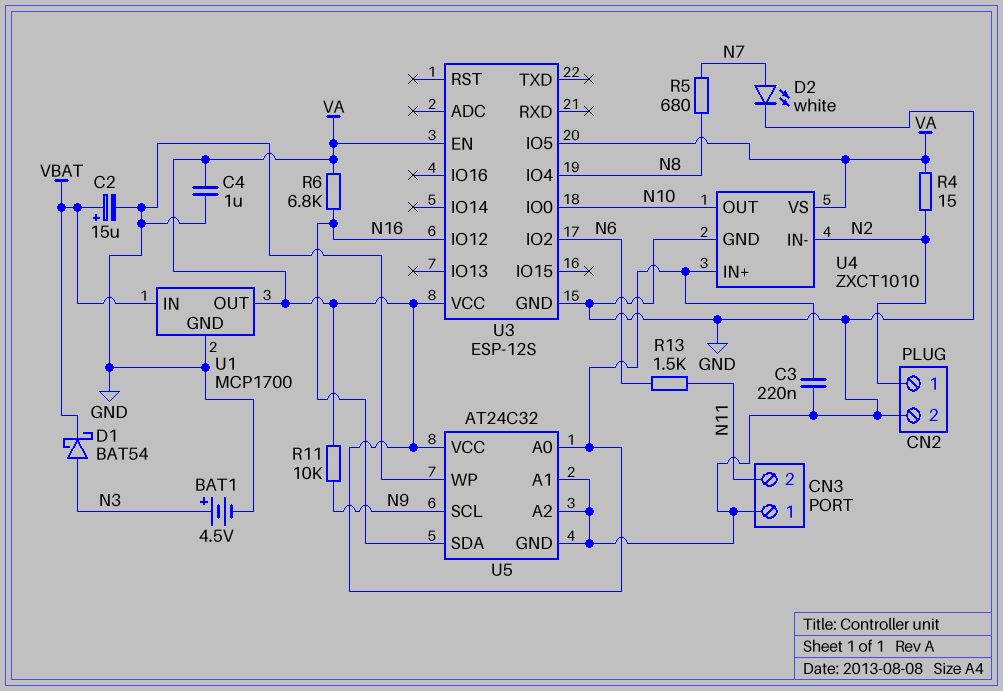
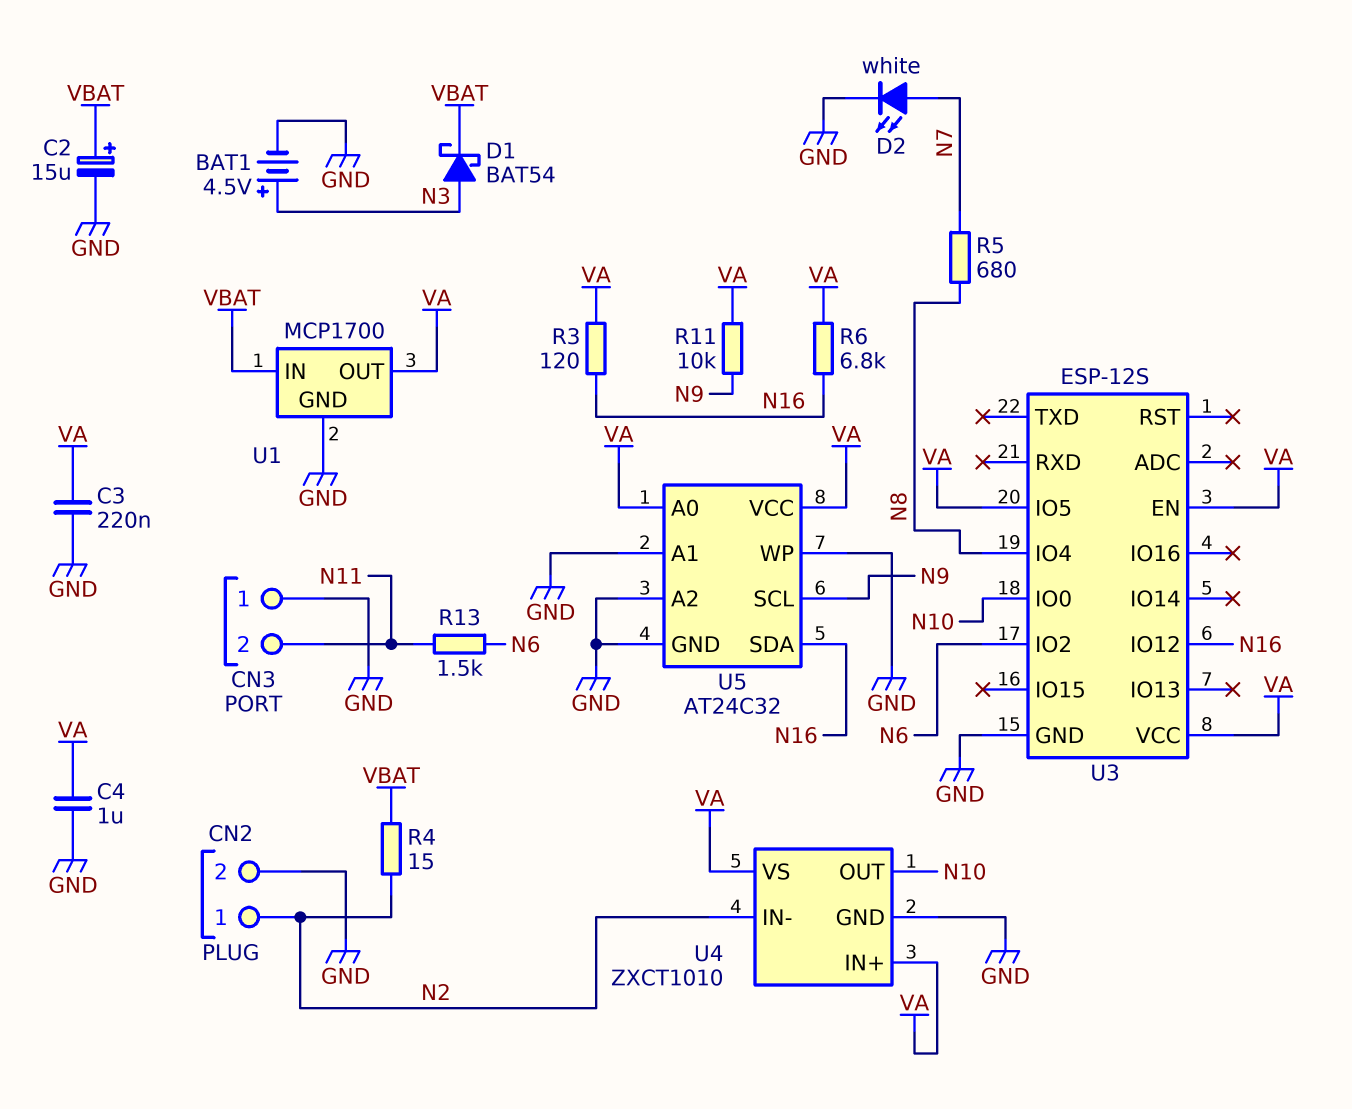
R3: none -> 120 (N16, VA)
R4: 15 (N2, VA) -> 15 (N2, VBAT)

